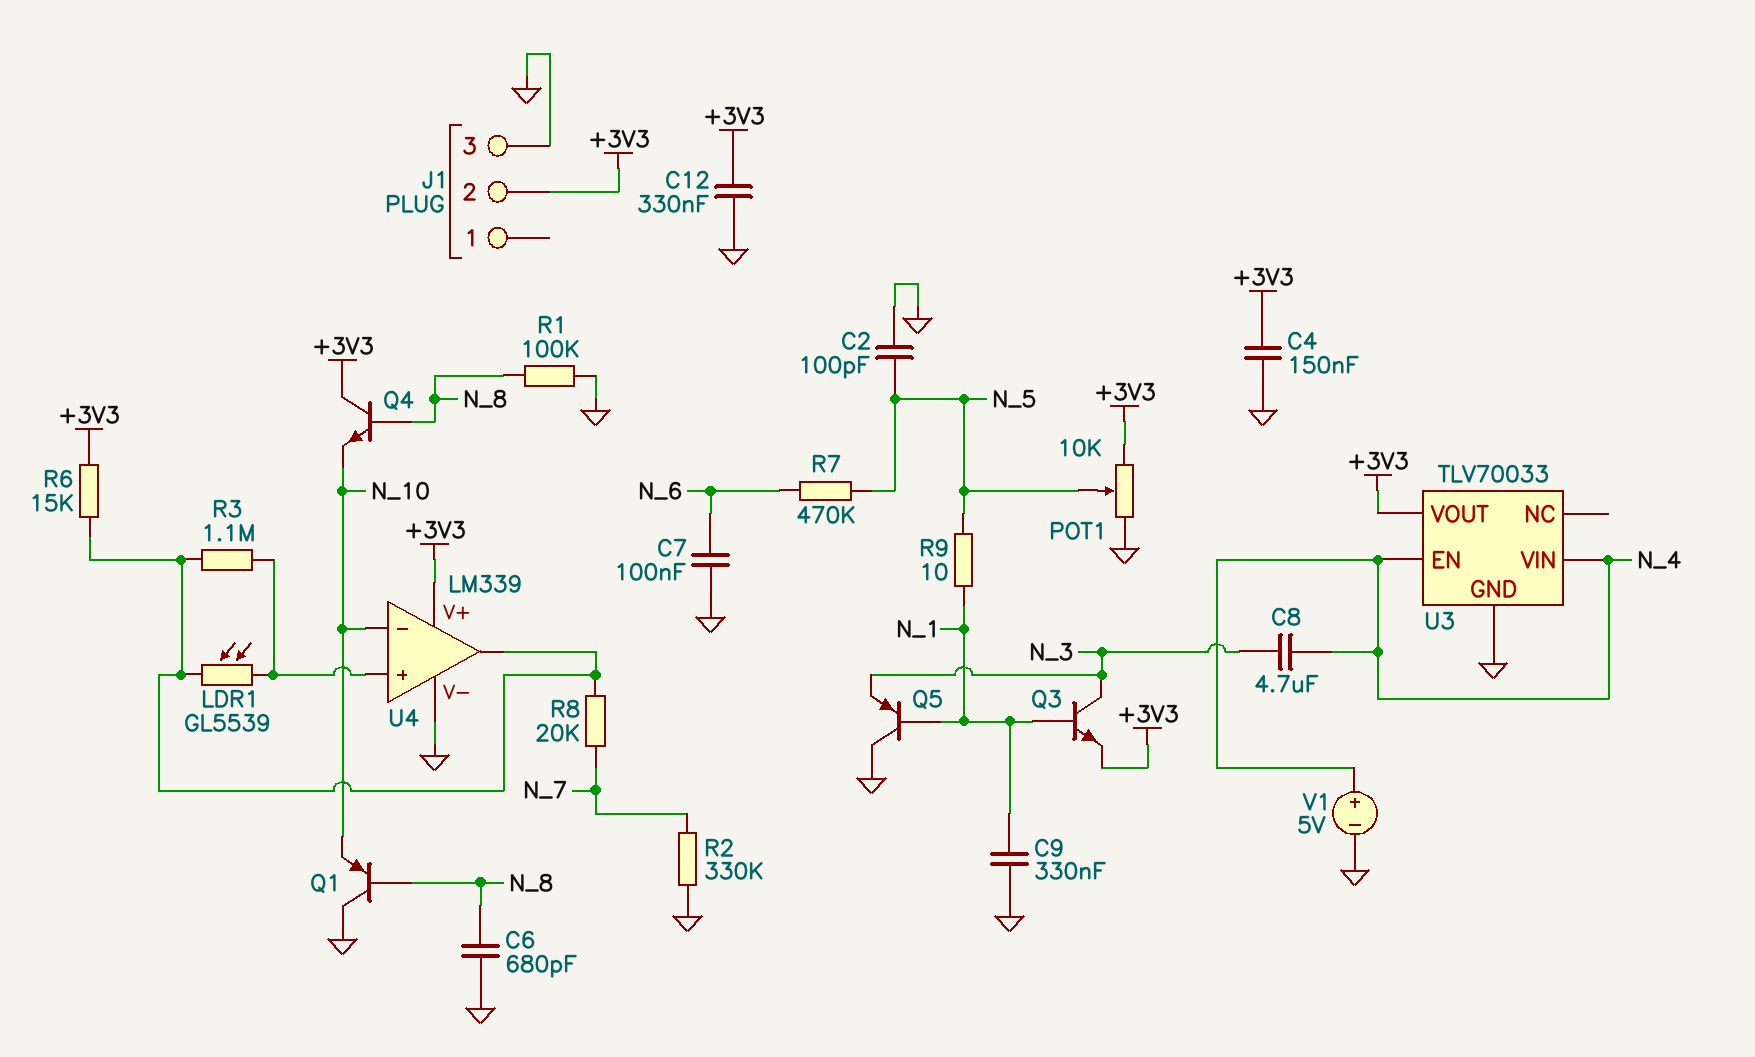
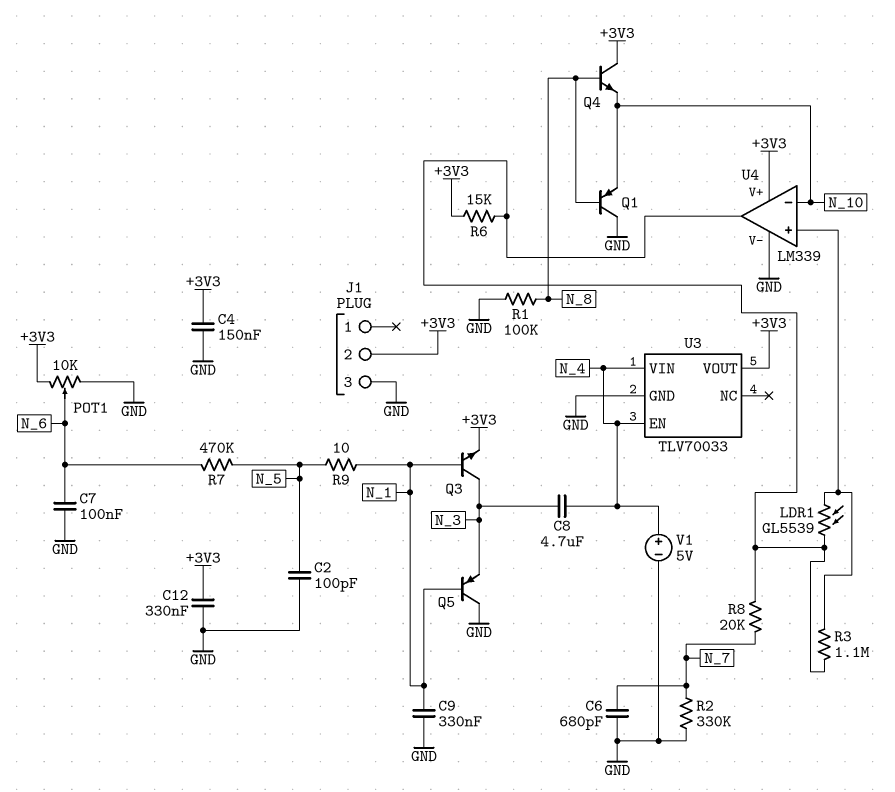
C6: 680pF (GND, N_8) -> 680pF (GND, N_7)
POT1: 10k (+3V3, GND, wiper N_5) -> 10k (+3V3, GND, wiper N_6)

